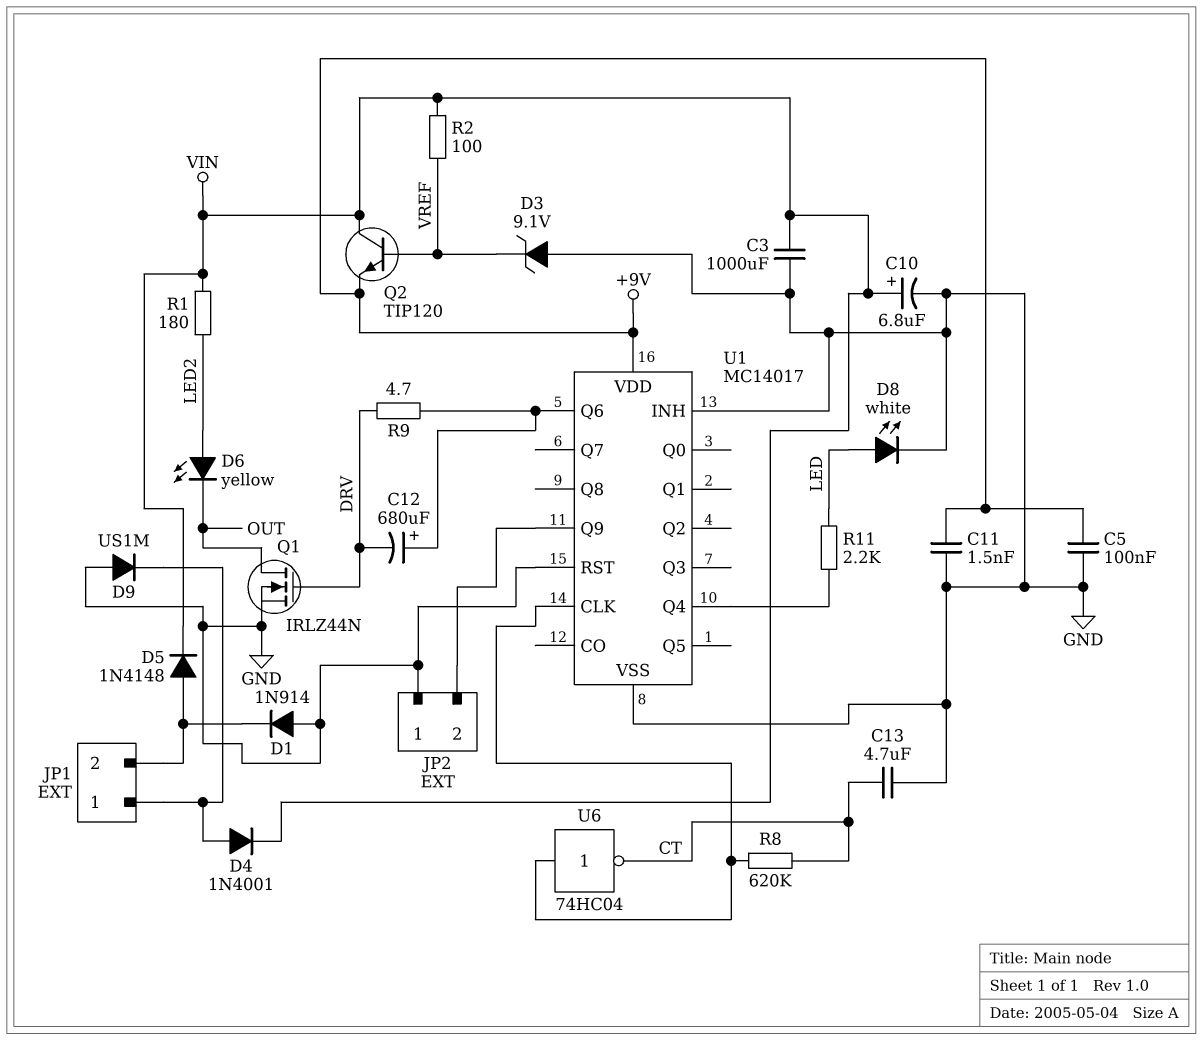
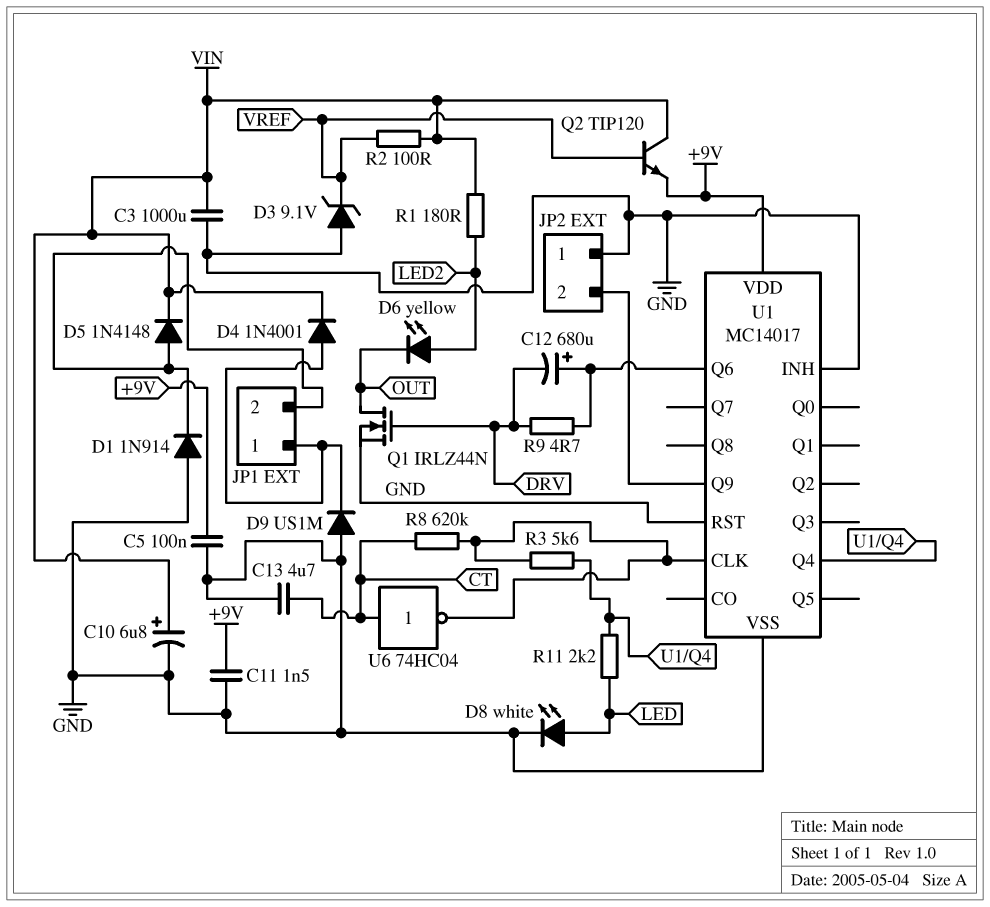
R3: none -> 5.6k (U1/CLK, U1/Q4)
U6: NOT 74HC04 (in U1/CLK, out CT) -> NOT 74HC04 (in CT, out U1/CLK)

